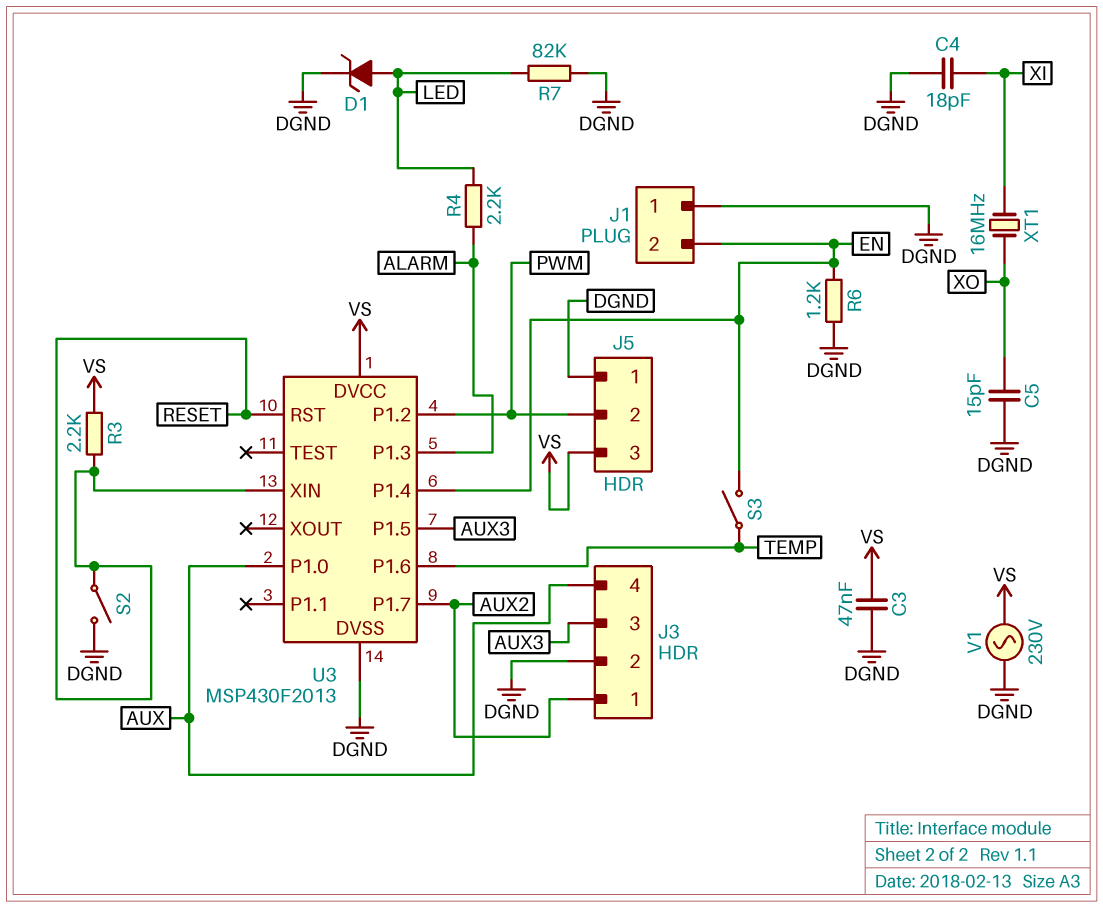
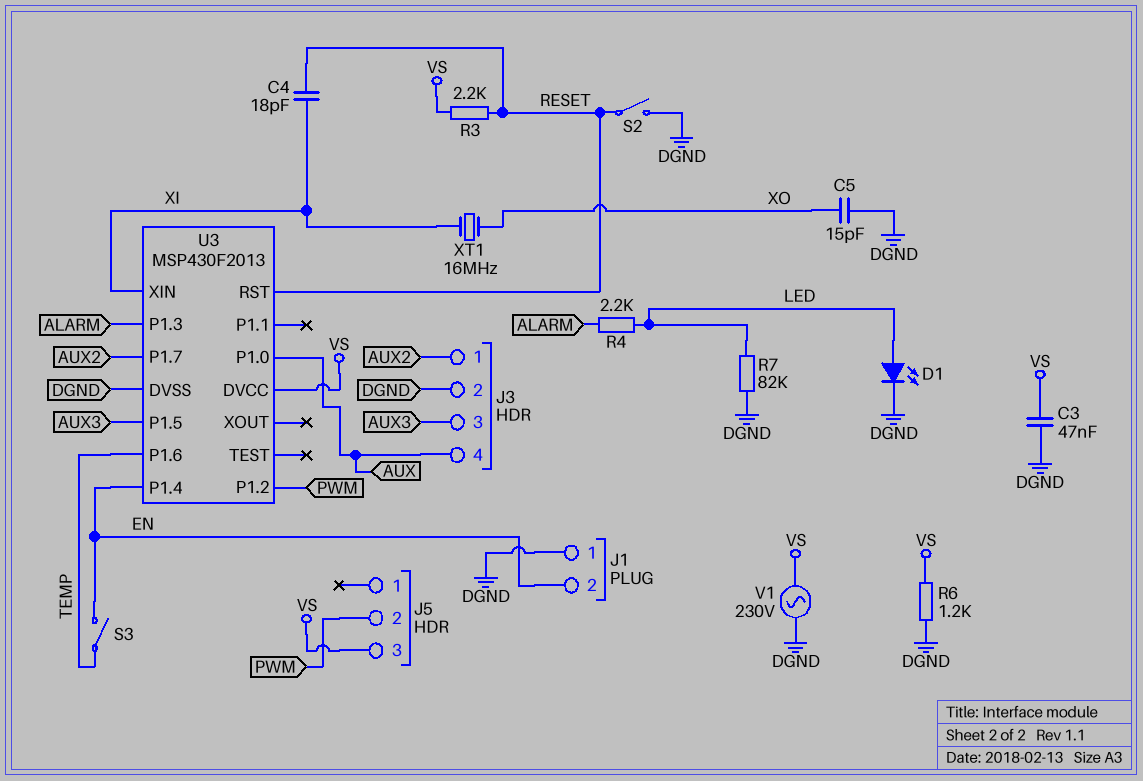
C4: 18pF (DGND, XI) -> 18pF (RESET, XI)
D1: zener (A LED, K DGND) -> LED (A LED, K DGND)
J5 pin 1: DGND -> none
R6: 1.2k (DGND, EN) -> 1.2k (DGND, VS)
U3 pin XIN: RESET -> XI

